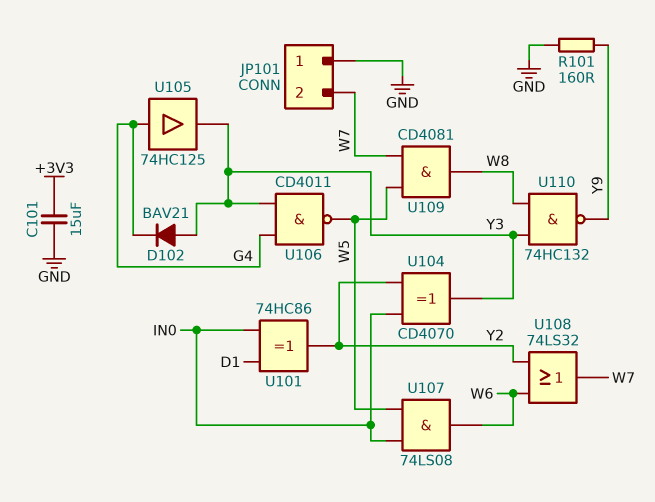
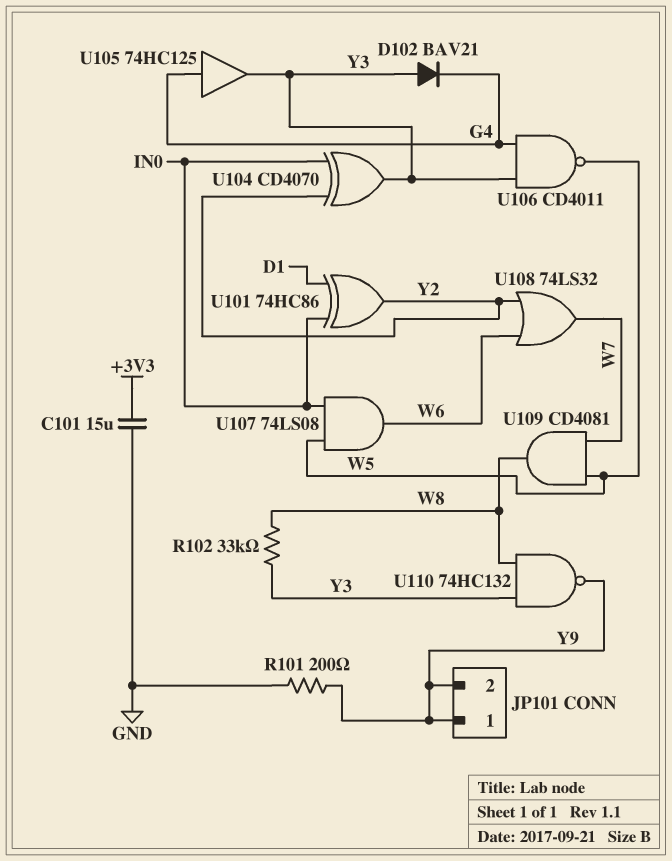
JP101 pin 1: GND -> Y9
JP101 pin 2: W7 -> Y9
R101: 160 (GND, Y9) -> 200 (GND, Y9)
R102: none -> 33k (W8, Y3)

